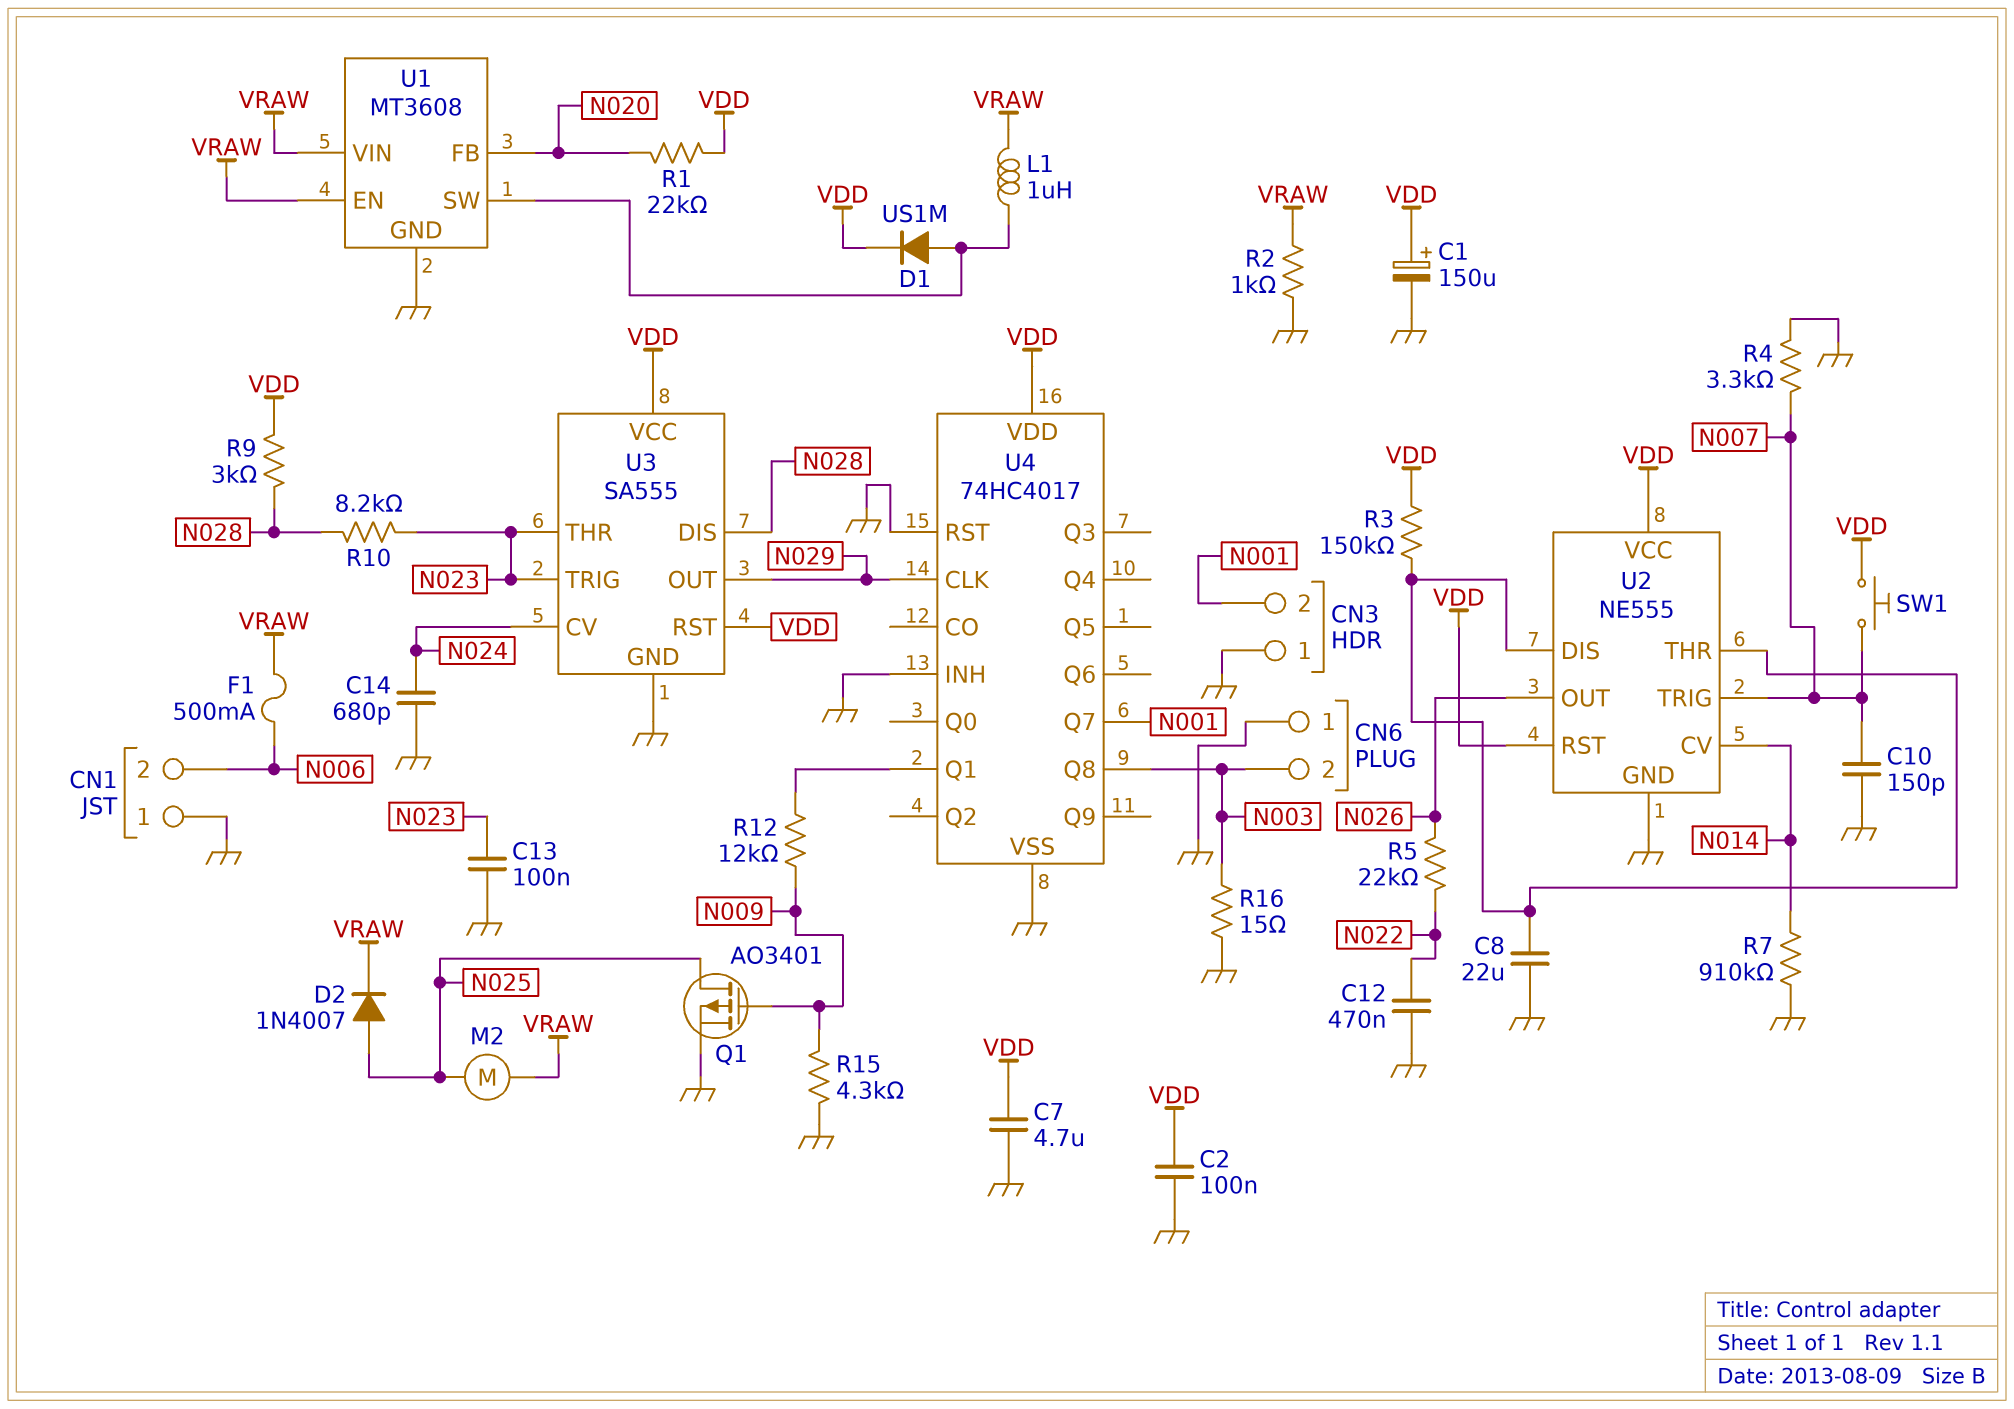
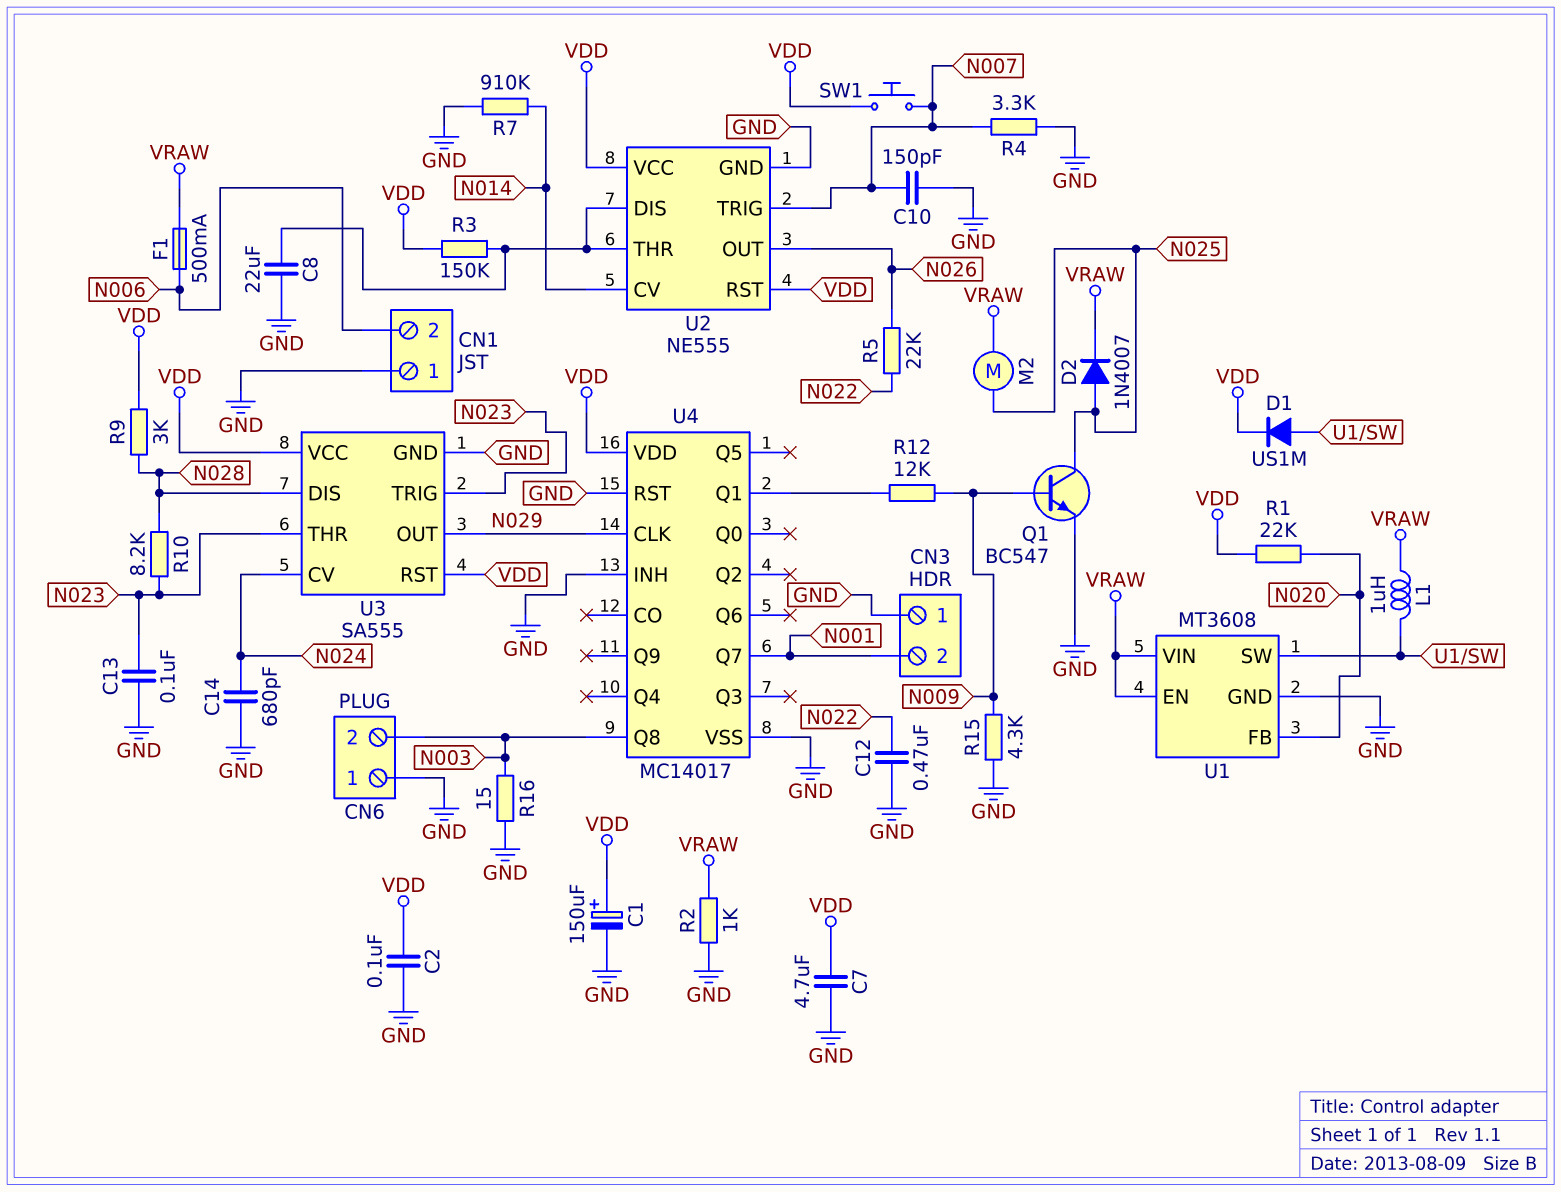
Q1: PMOS AO3401 (G N009, D N025, S GND) -> NPN BC547 (B N009, C N025, E GND)
U4: 74HC4017 -> MC14017

